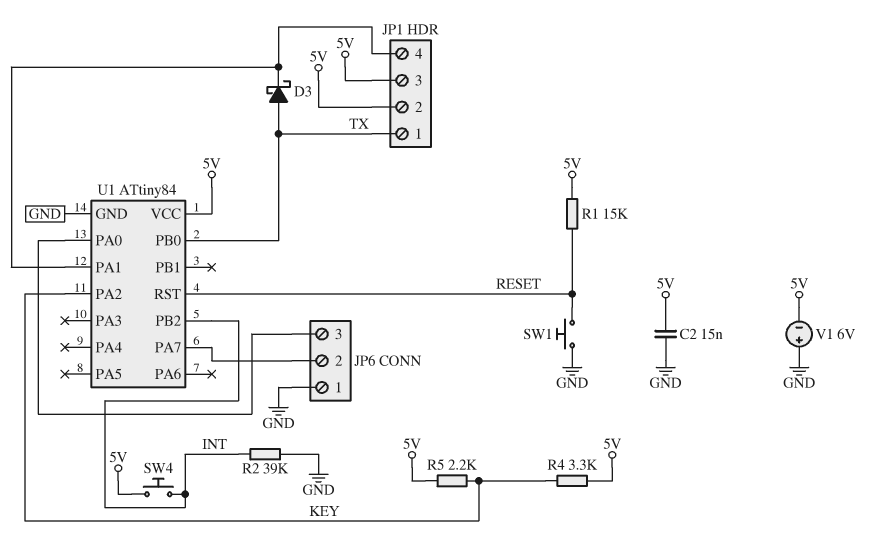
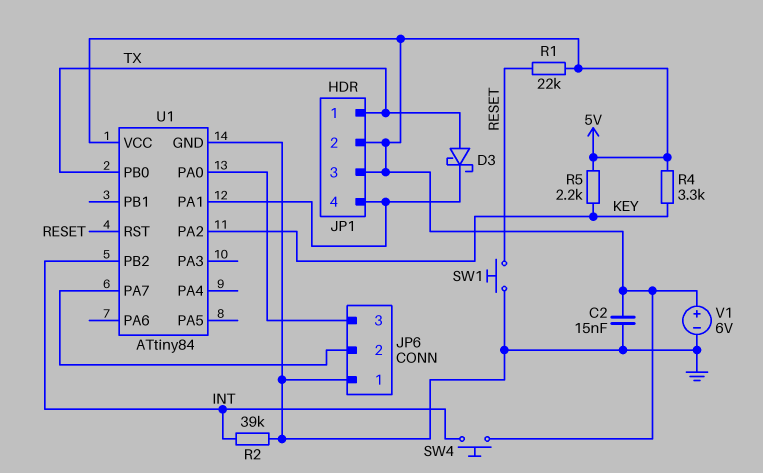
R1: 15k (5V, RESET) -> 22k (5V, RESET)
V1: 6V (plus GND, minus 5V) -> 6V (plus 5V, minus GND)

